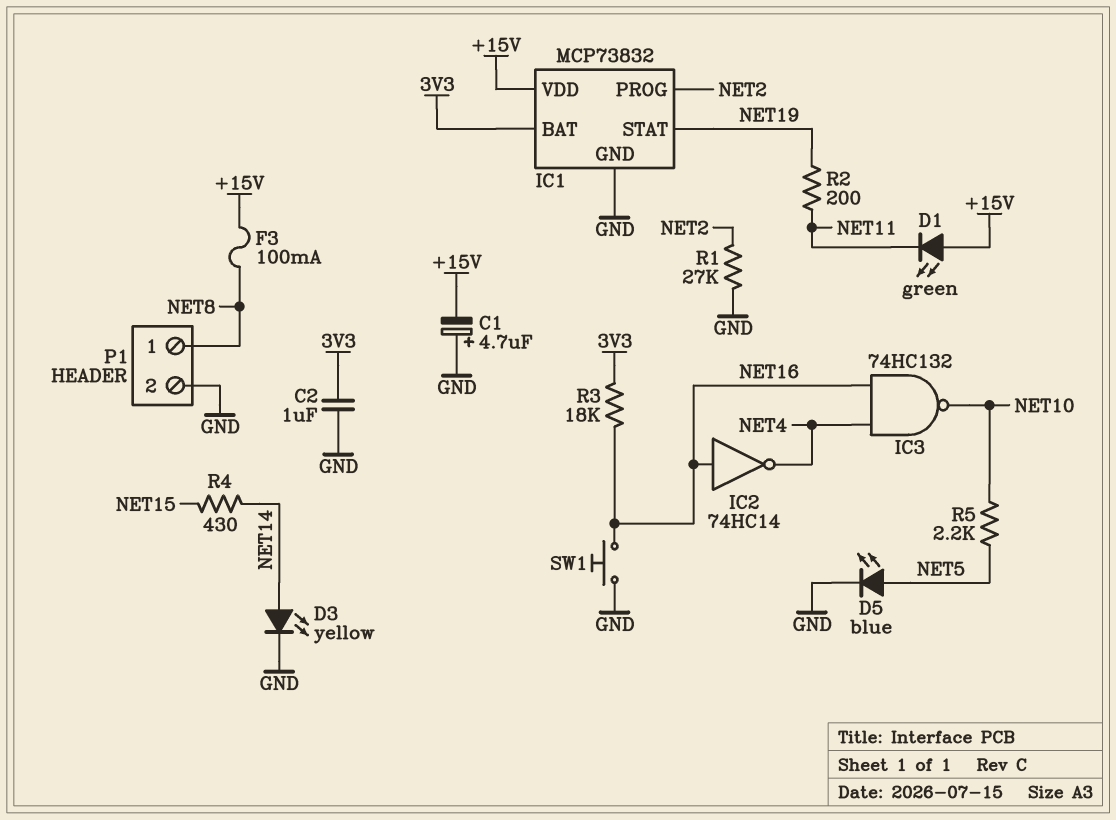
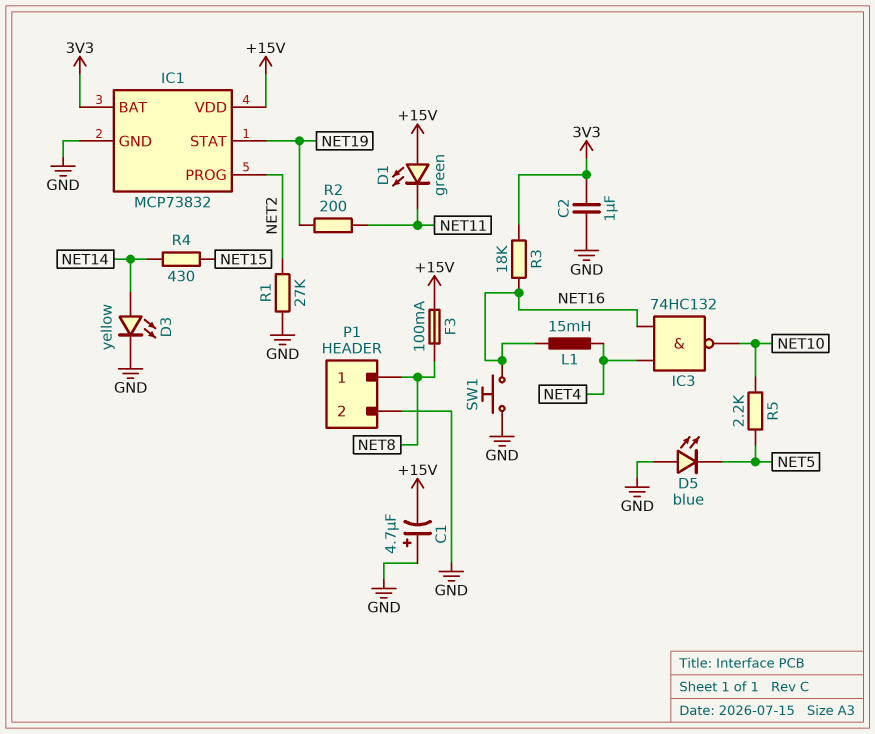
D5: LED blue (A NET5, K GND) -> LED blue (A GND, K NET5)
IC2: NOT 74HC14 (in NET16, out NET4) -> none
L1: none -> 15mH (NET4, NET16)

